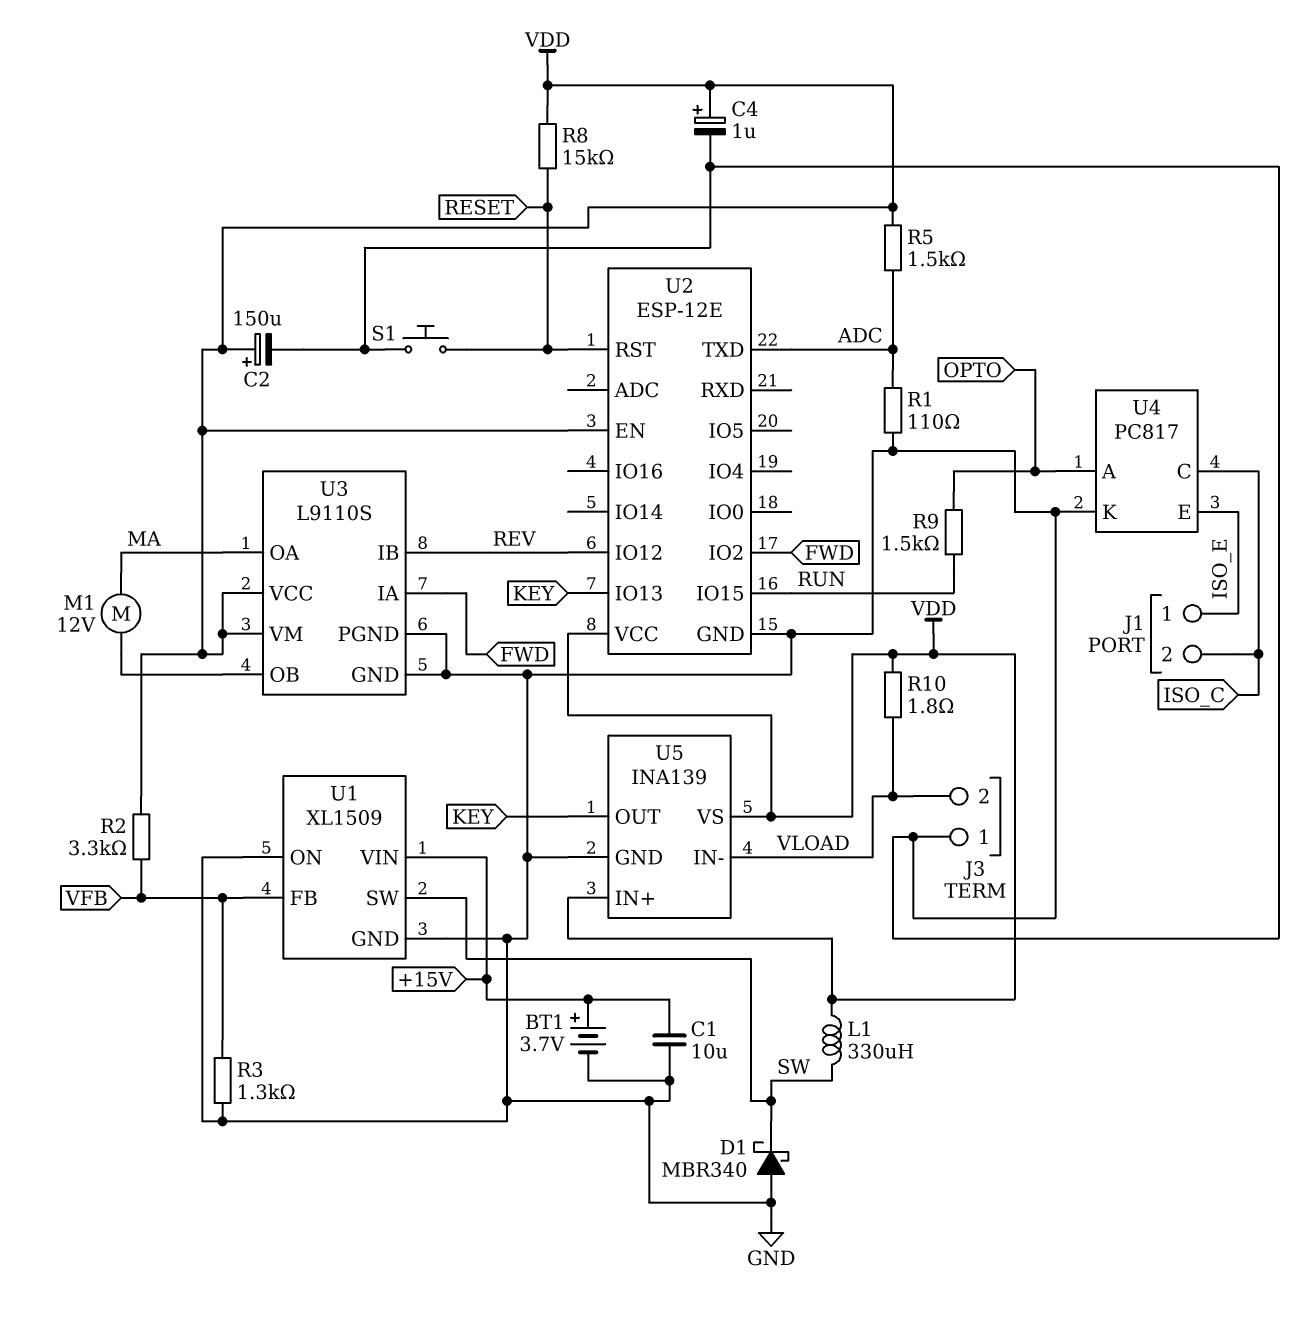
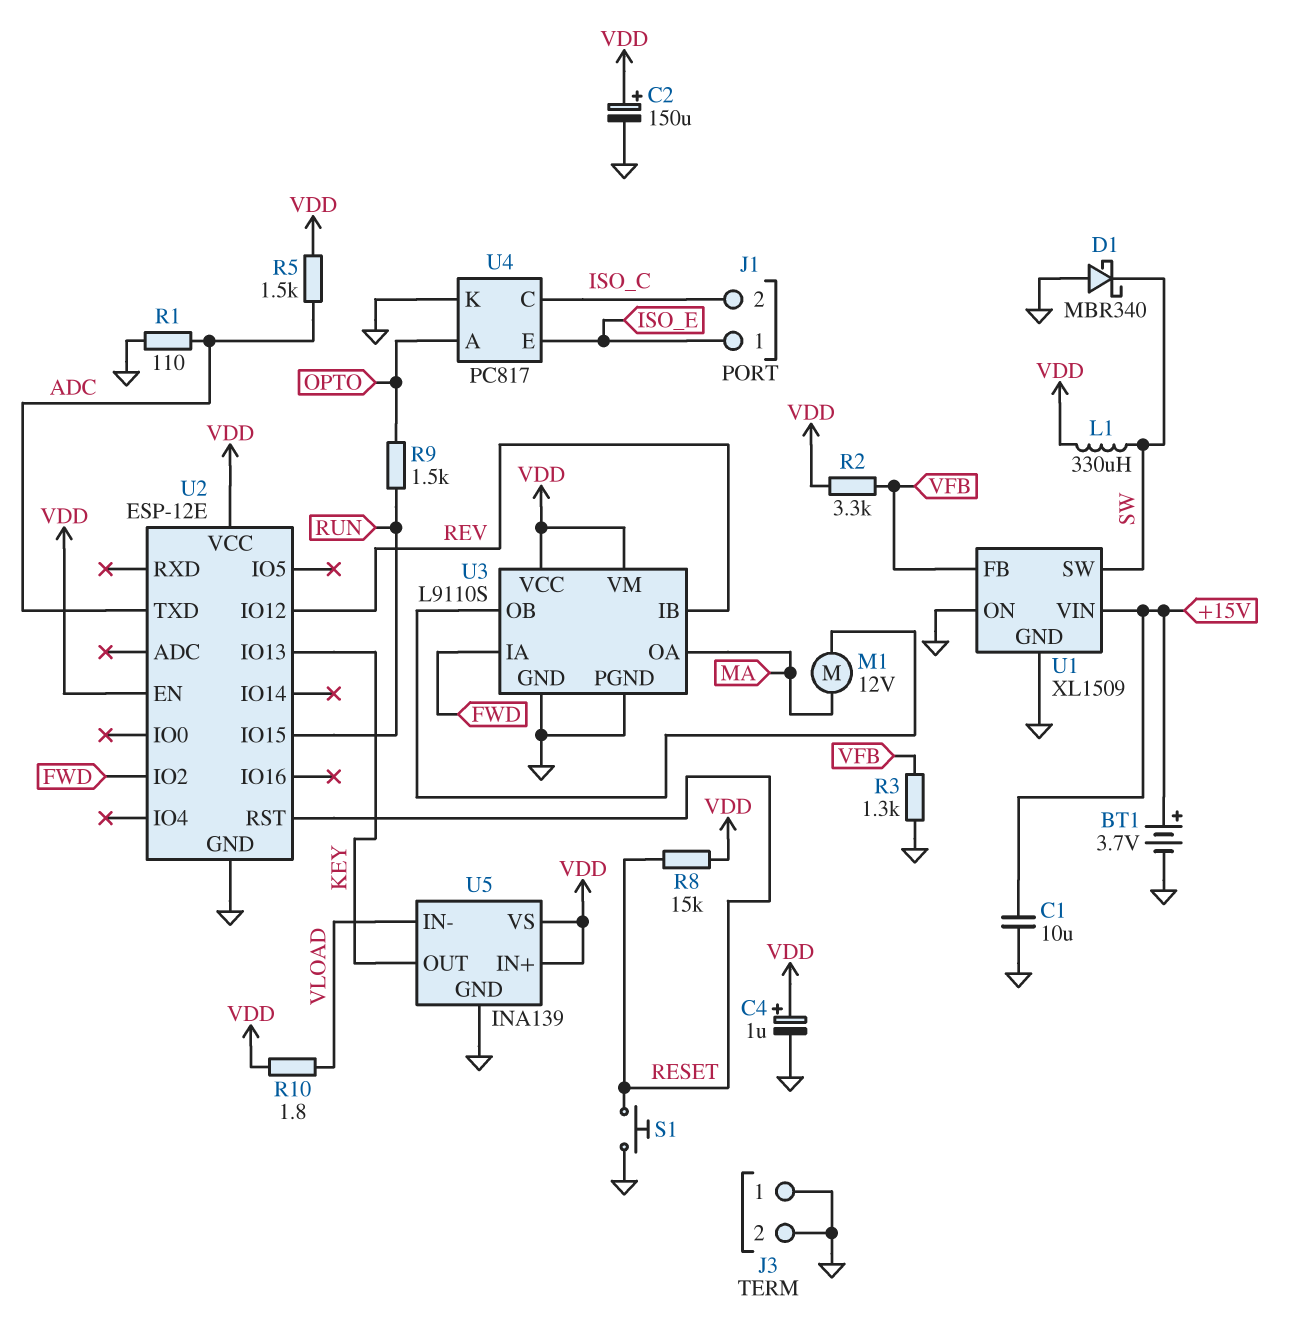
J3 pin 2: VLOAD -> GND

